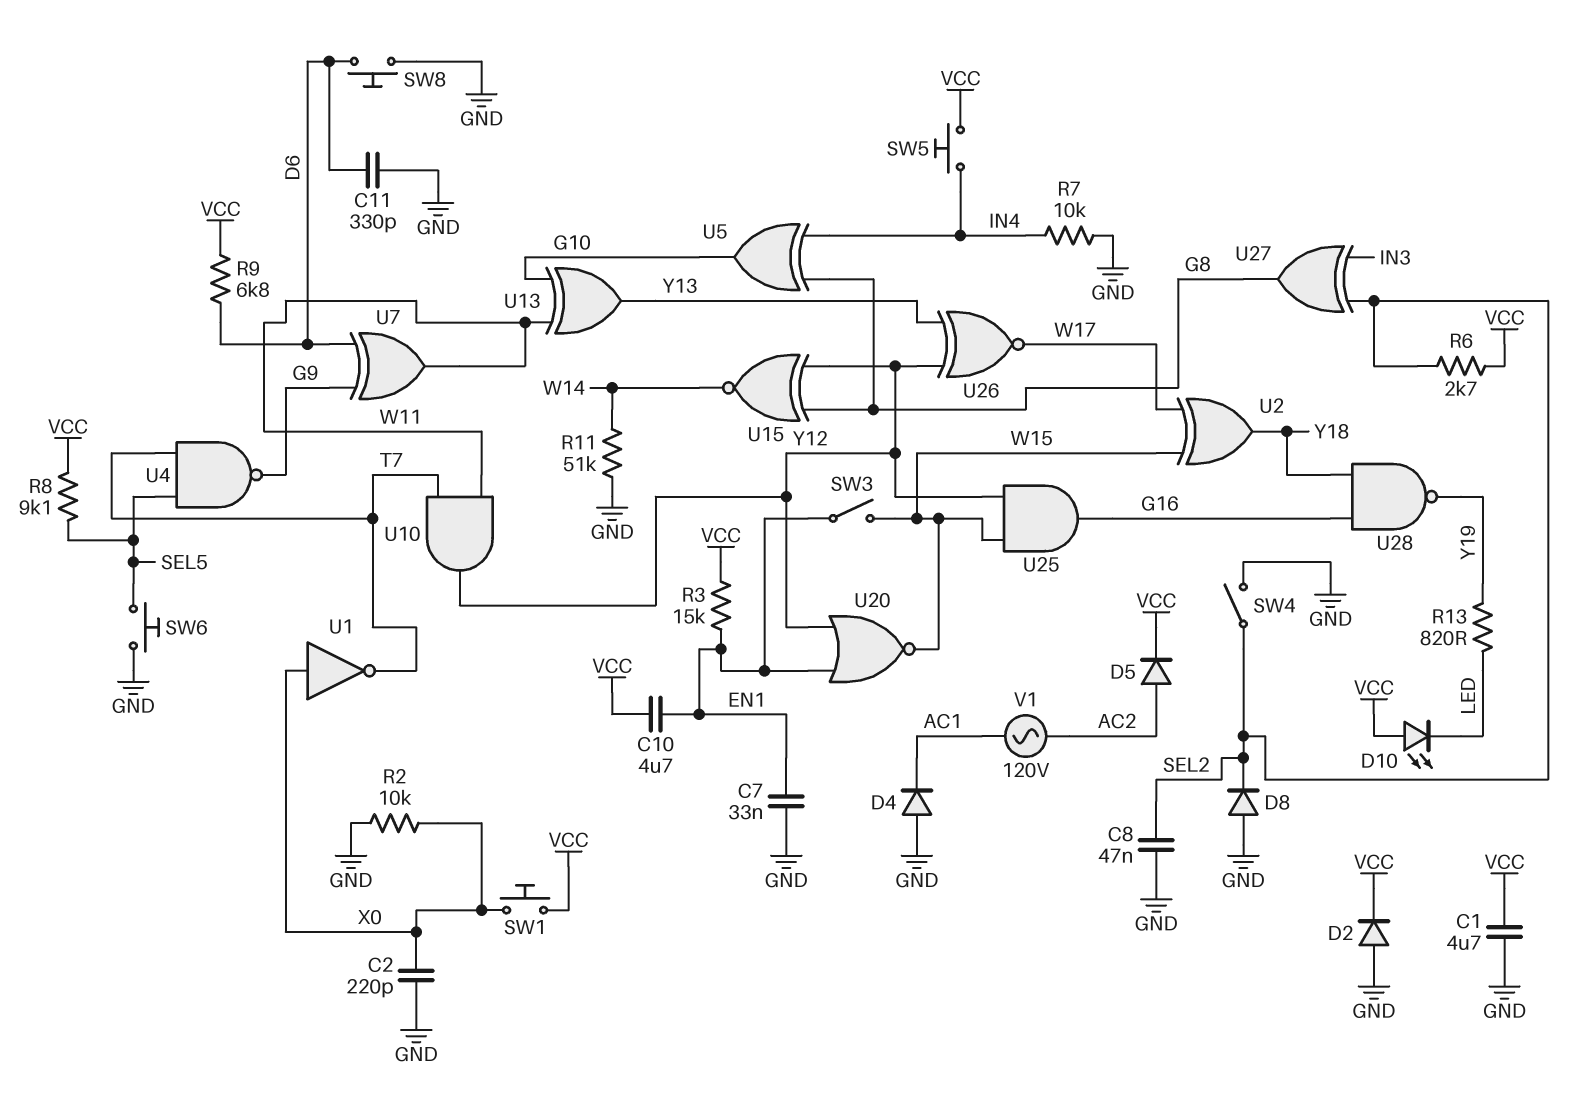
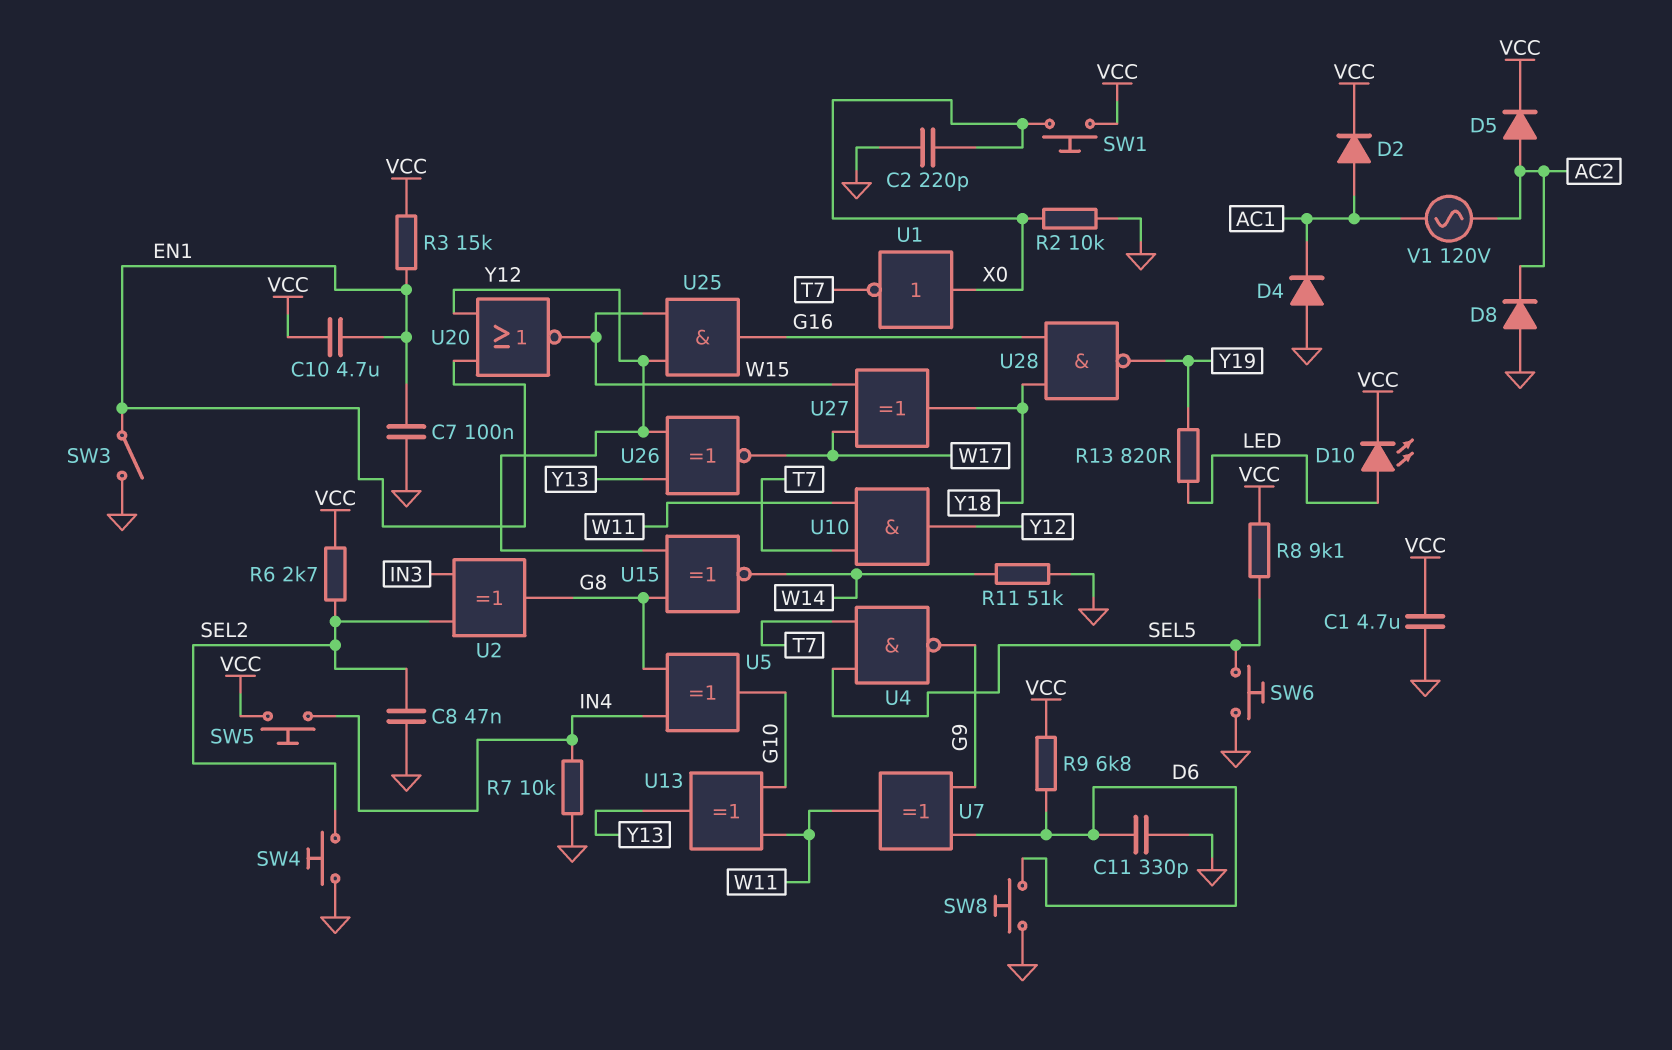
C7: 33nF (EN1, GND) -> 100nF (EN1, GND)
D2: diode (A GND, K VCC) -> diode (A AC1, K VCC)
D8: diode (A GND, K SEL2) -> diode (A GND, K AC2)
D10: LED (A VCC, K LED) -> LED (A LED, K VCC)
SW3: switch (EN1, W15) -> switch (EN1, GND)
SW4: switch (GND, SEL2) -> button (GND, SEL2)
U2: XOR (in W15, in W17, out Y18) -> XOR (in IN3, in SEL2, out G8)
U27: XOR (in IN3, in SEL2, out G8) -> XOR (in W15, in W17, out Y18)

